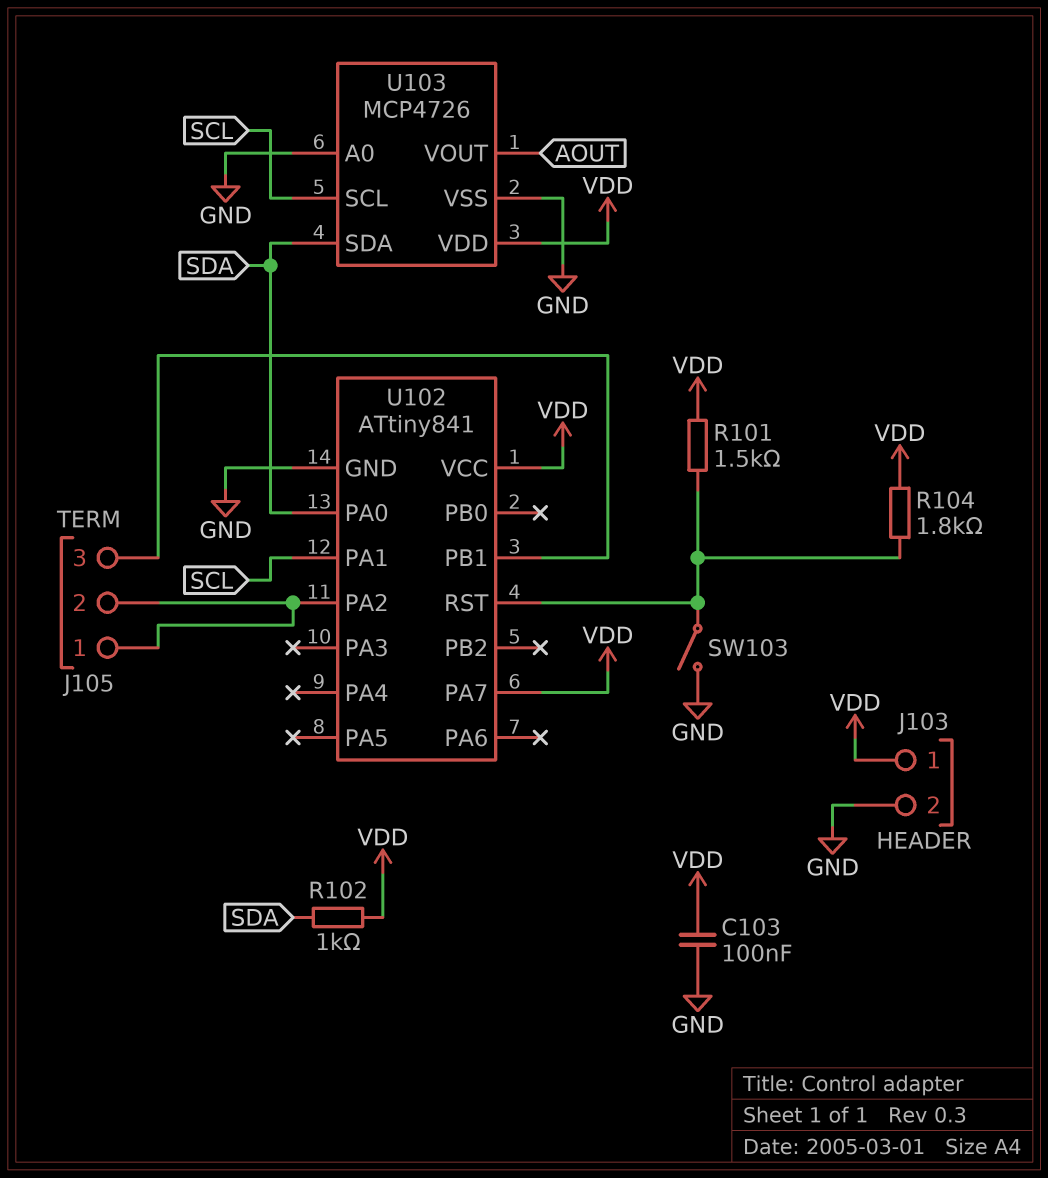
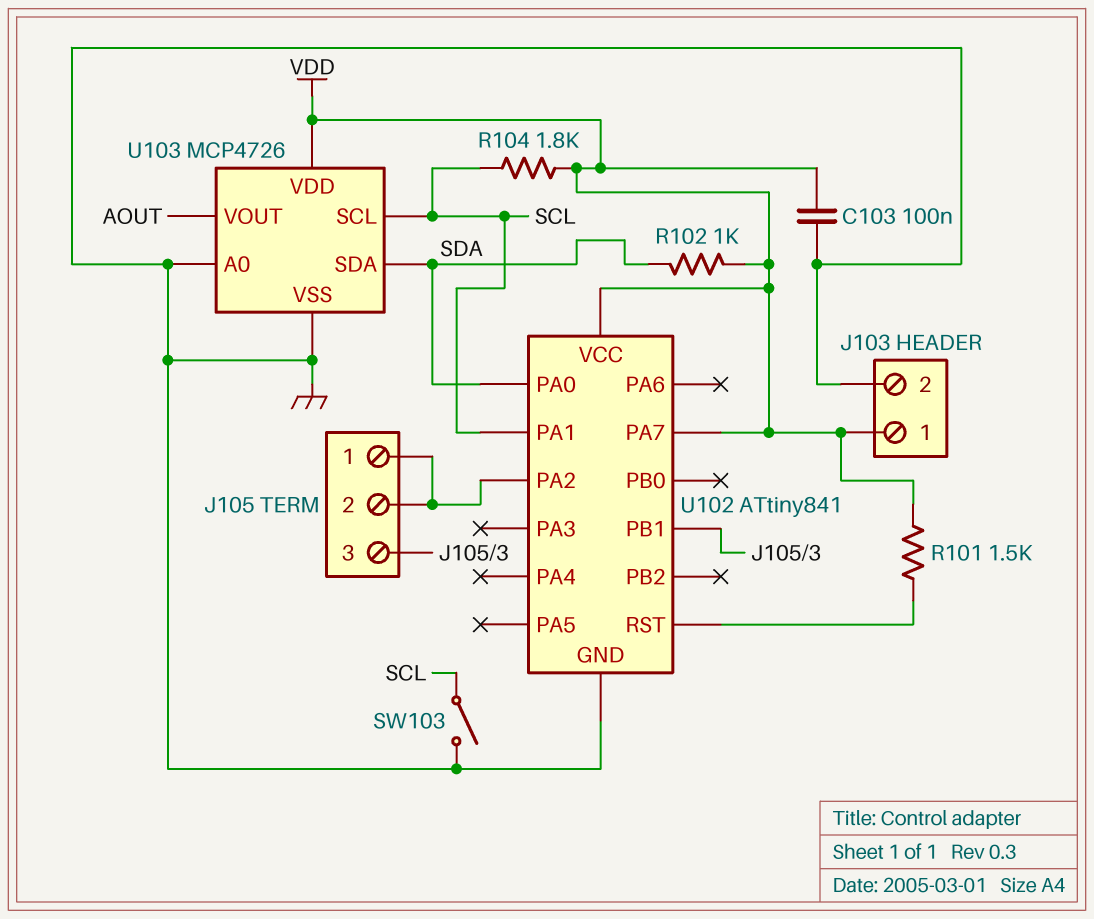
R104: 1.8k (U102/RST, VDD) -> 1.8k (SCL, VDD)
SW103: switch (GND, U102/RST) -> switch (GND, SCL)

